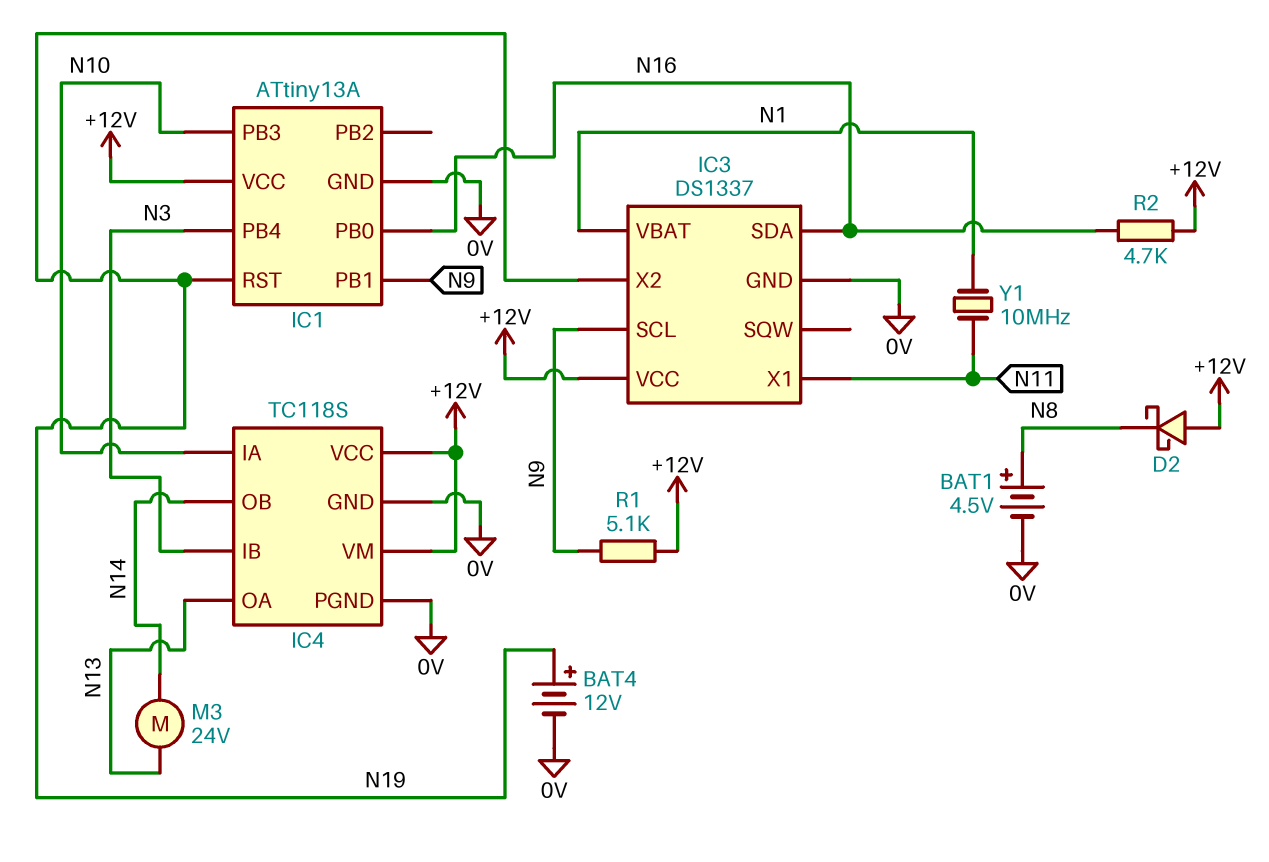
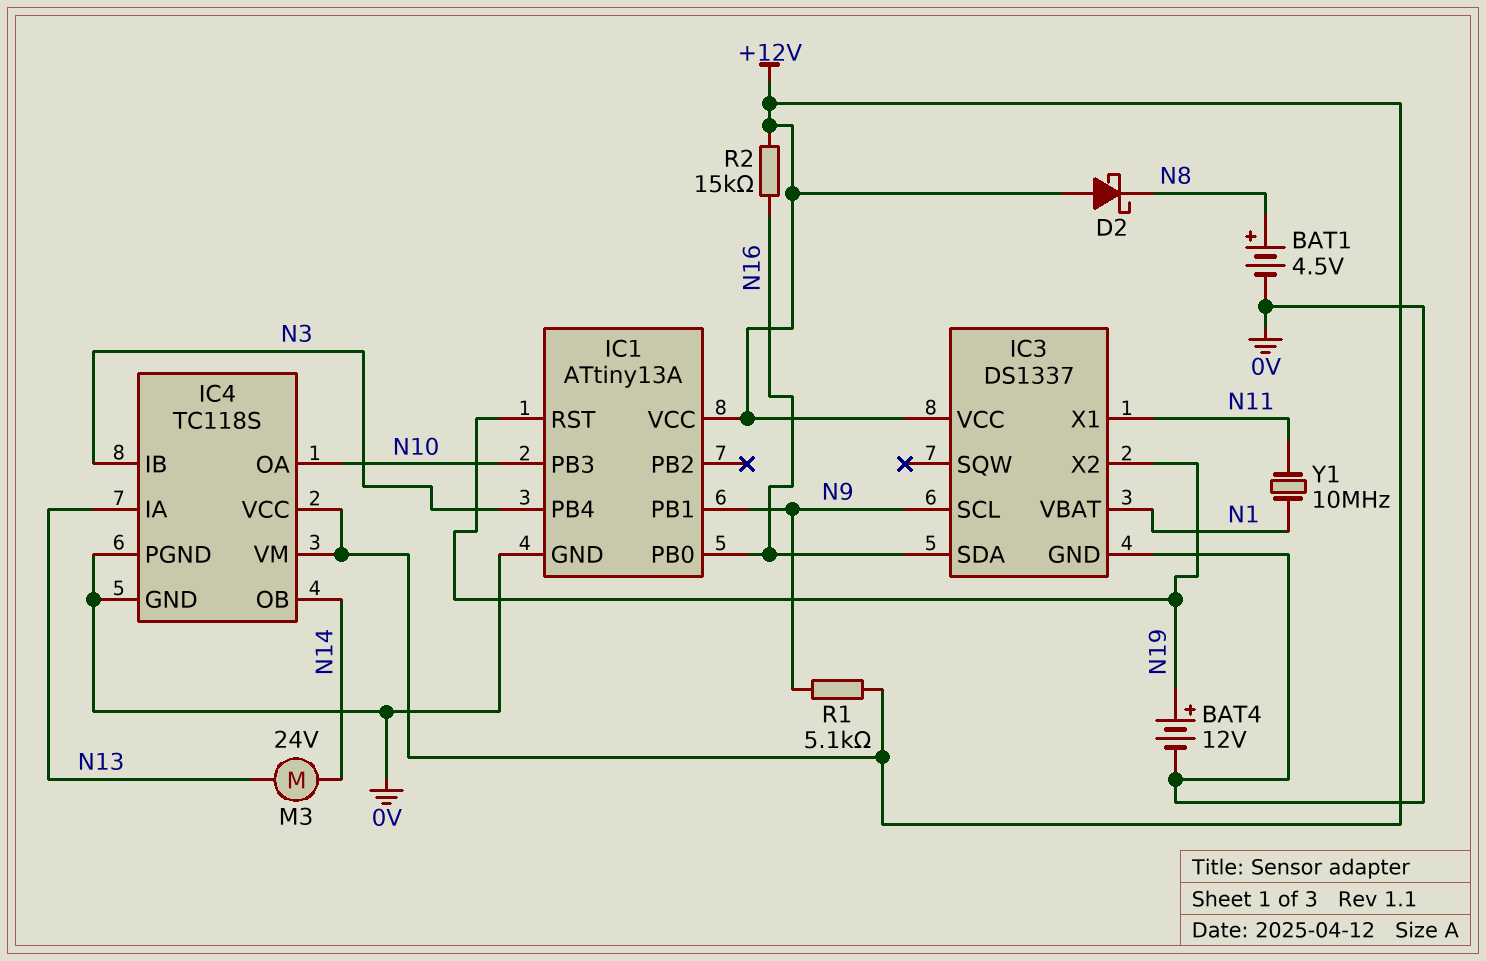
IC4 pin IA: N10 -> N13
IC4 pin OA: N13 -> N10
R2: 4.7k (+12V, N16) -> 15k (+12V, N16)

